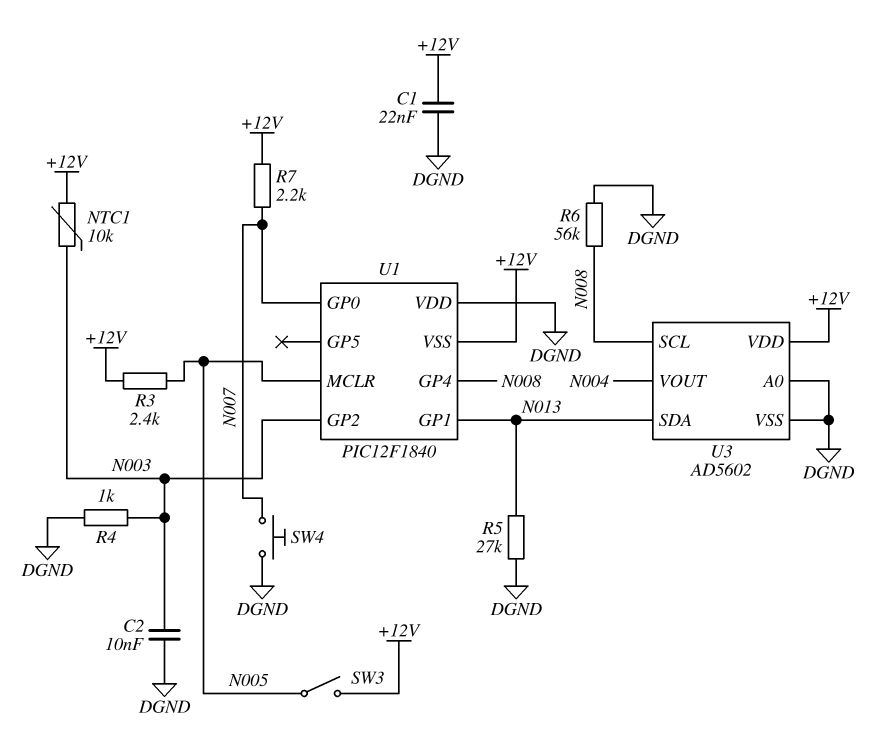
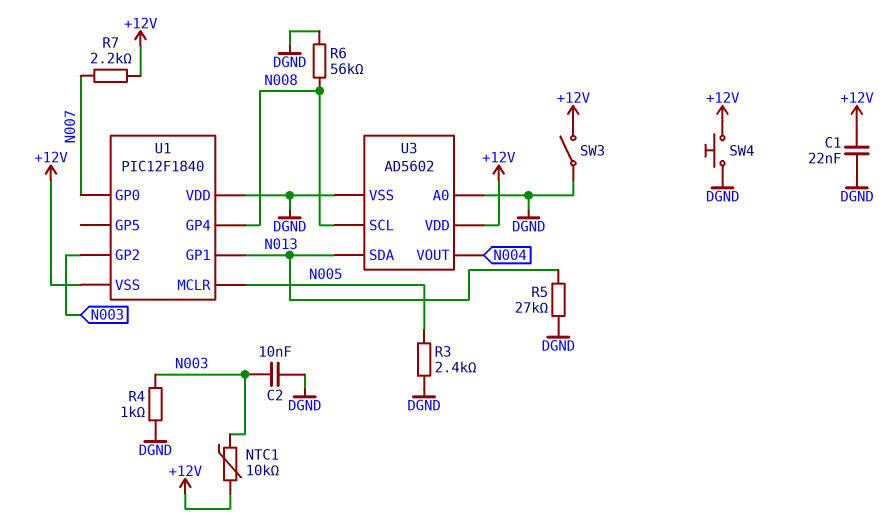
R3: 2.4k (+12V, N005) -> 2.4k (DGND, N005)
SW3: switch (+12V, N005) -> switch (+12V, DGND)
SW4: button (DGND, N007) -> button (+12V, DGND)

